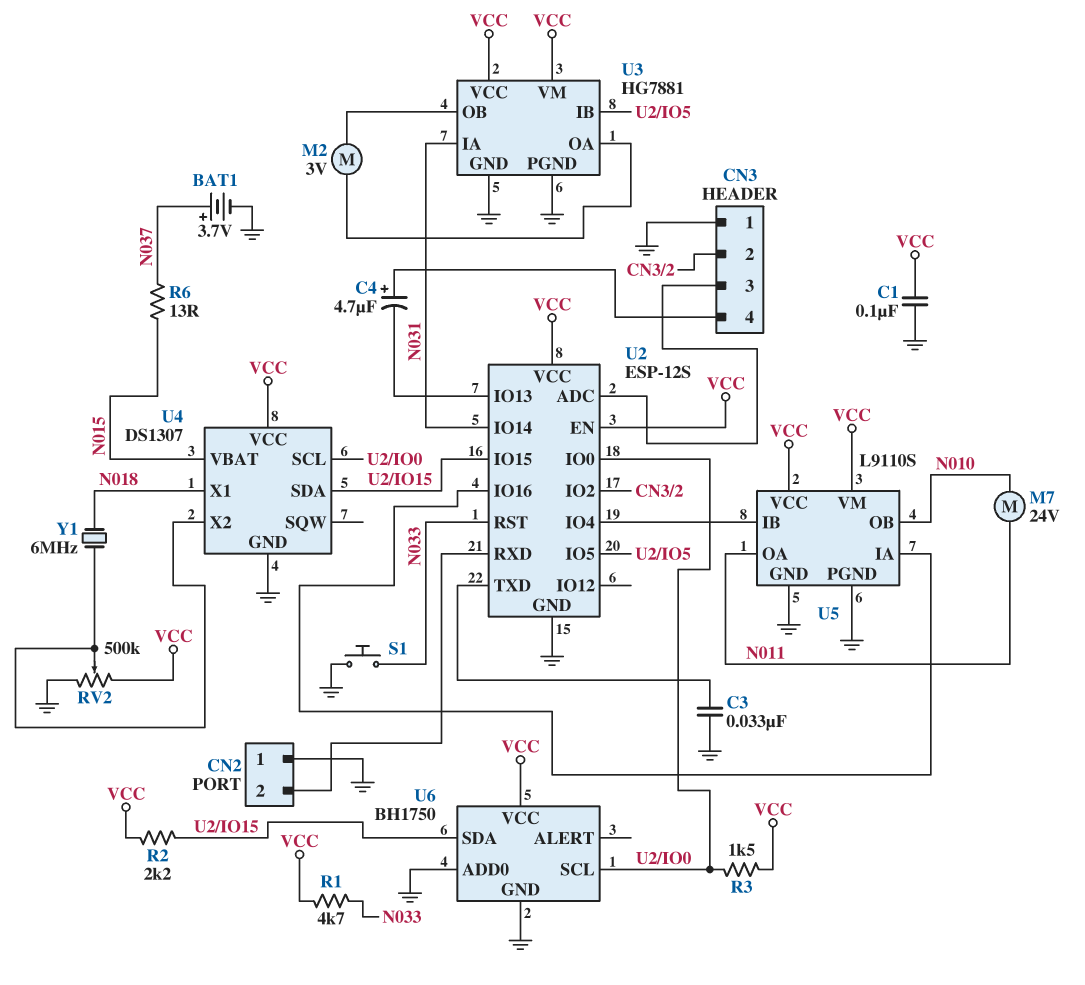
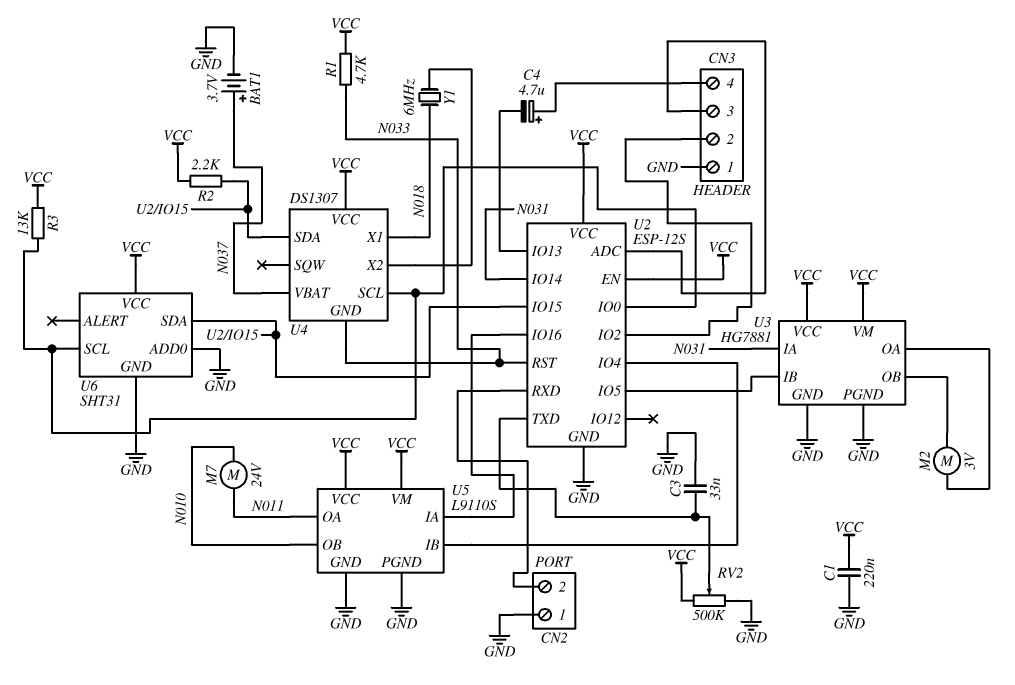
C1: 100nF (GND, VCC) -> 220nF (GND, VCC)
R3: 1.5k (U2/IO0, VCC) -> 13k (U2/IO0, VCC)
R6: 13 (N015, N037) -> none
RV2: 500k (GND, VCC, wiper U4/X2) -> 500k (GND, VCC, wiper U2/TXD)
S1: button (GND, N033) -> none
U4 pin GND: GND -> N033
U4 pin VBAT: N015 -> N037
U6: BH1750 -> SHT31

